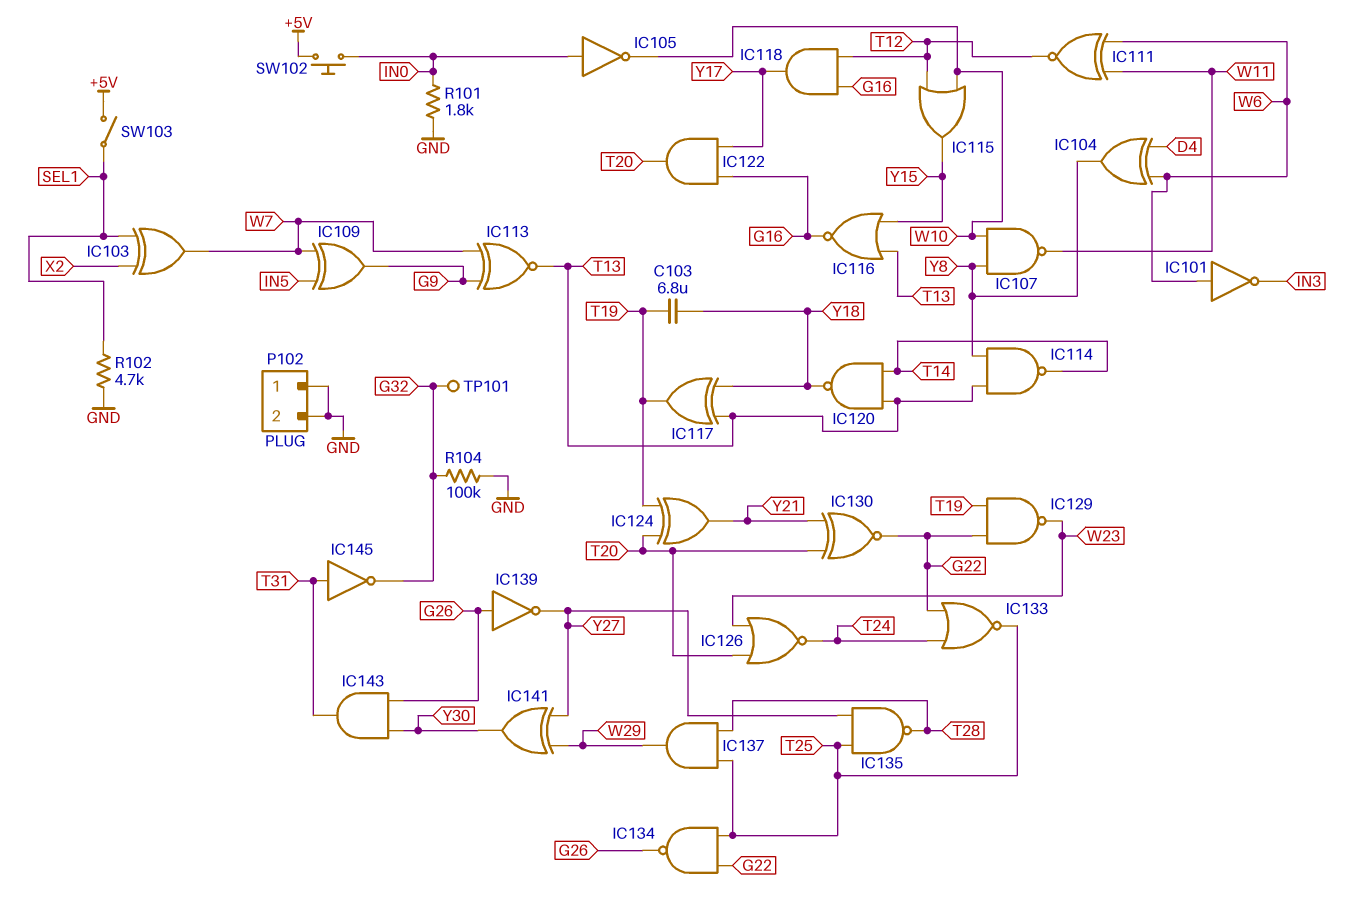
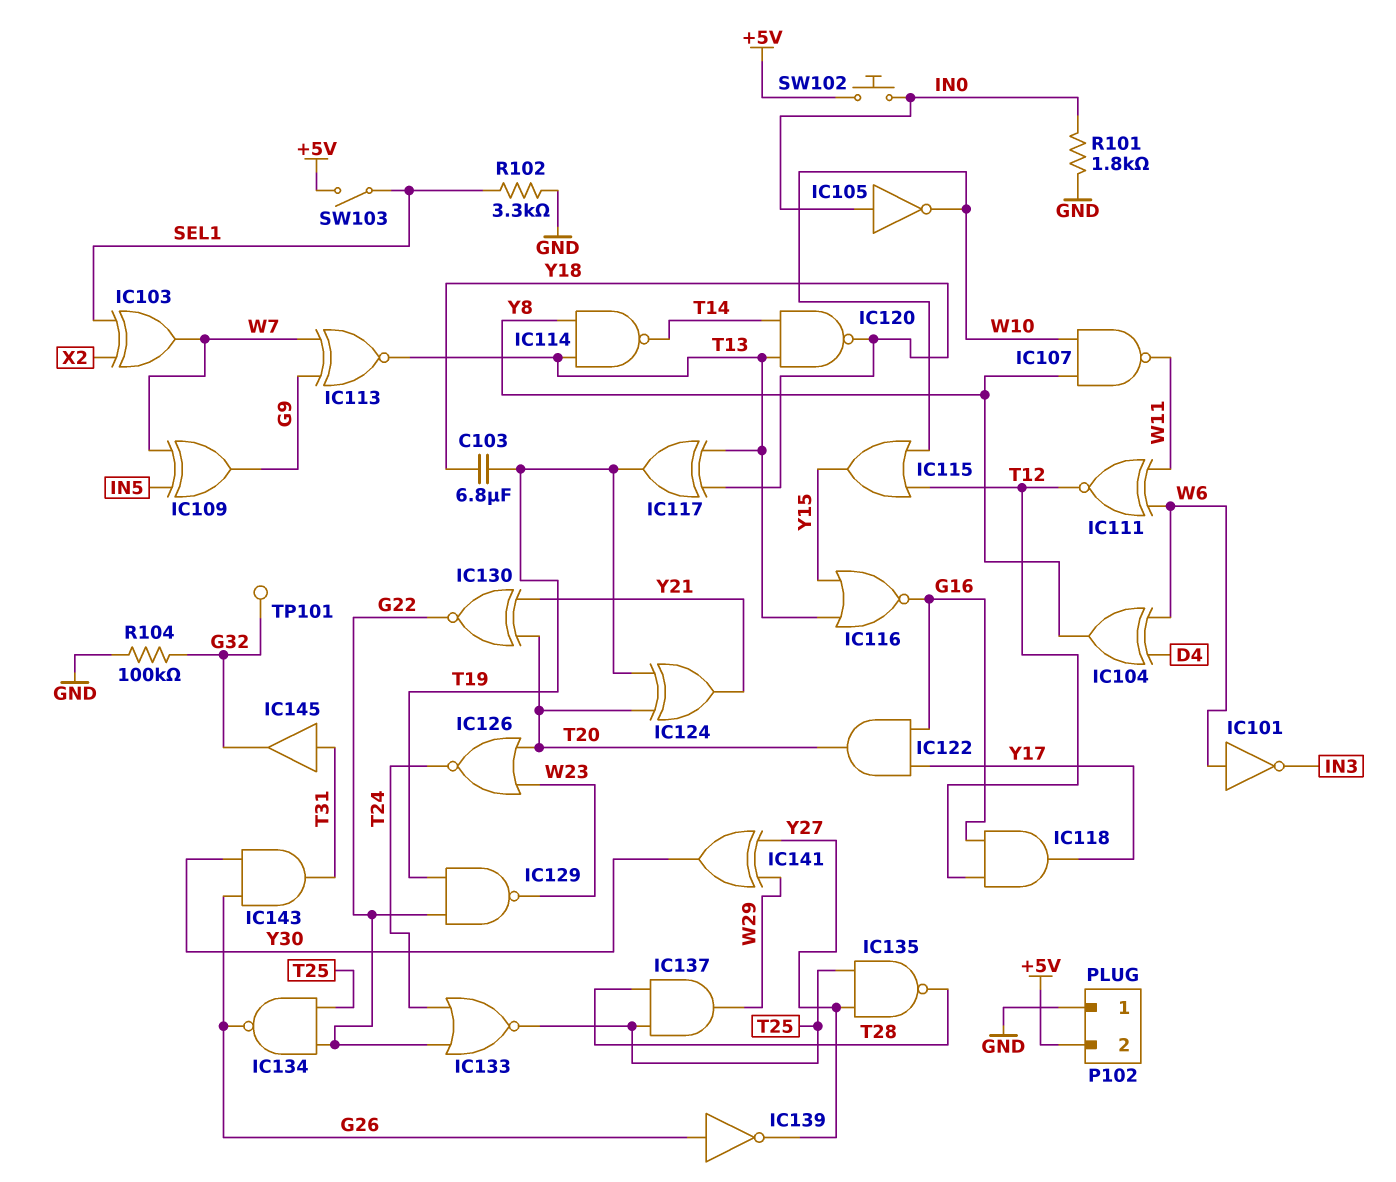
IC145: NOT (in T31, out G32) -> buffer (in T31, out G32)
P102 pin 2: GND -> +5V
R102: 4.7k (GND, SEL1) -> 3.3k (GND, SEL1)

